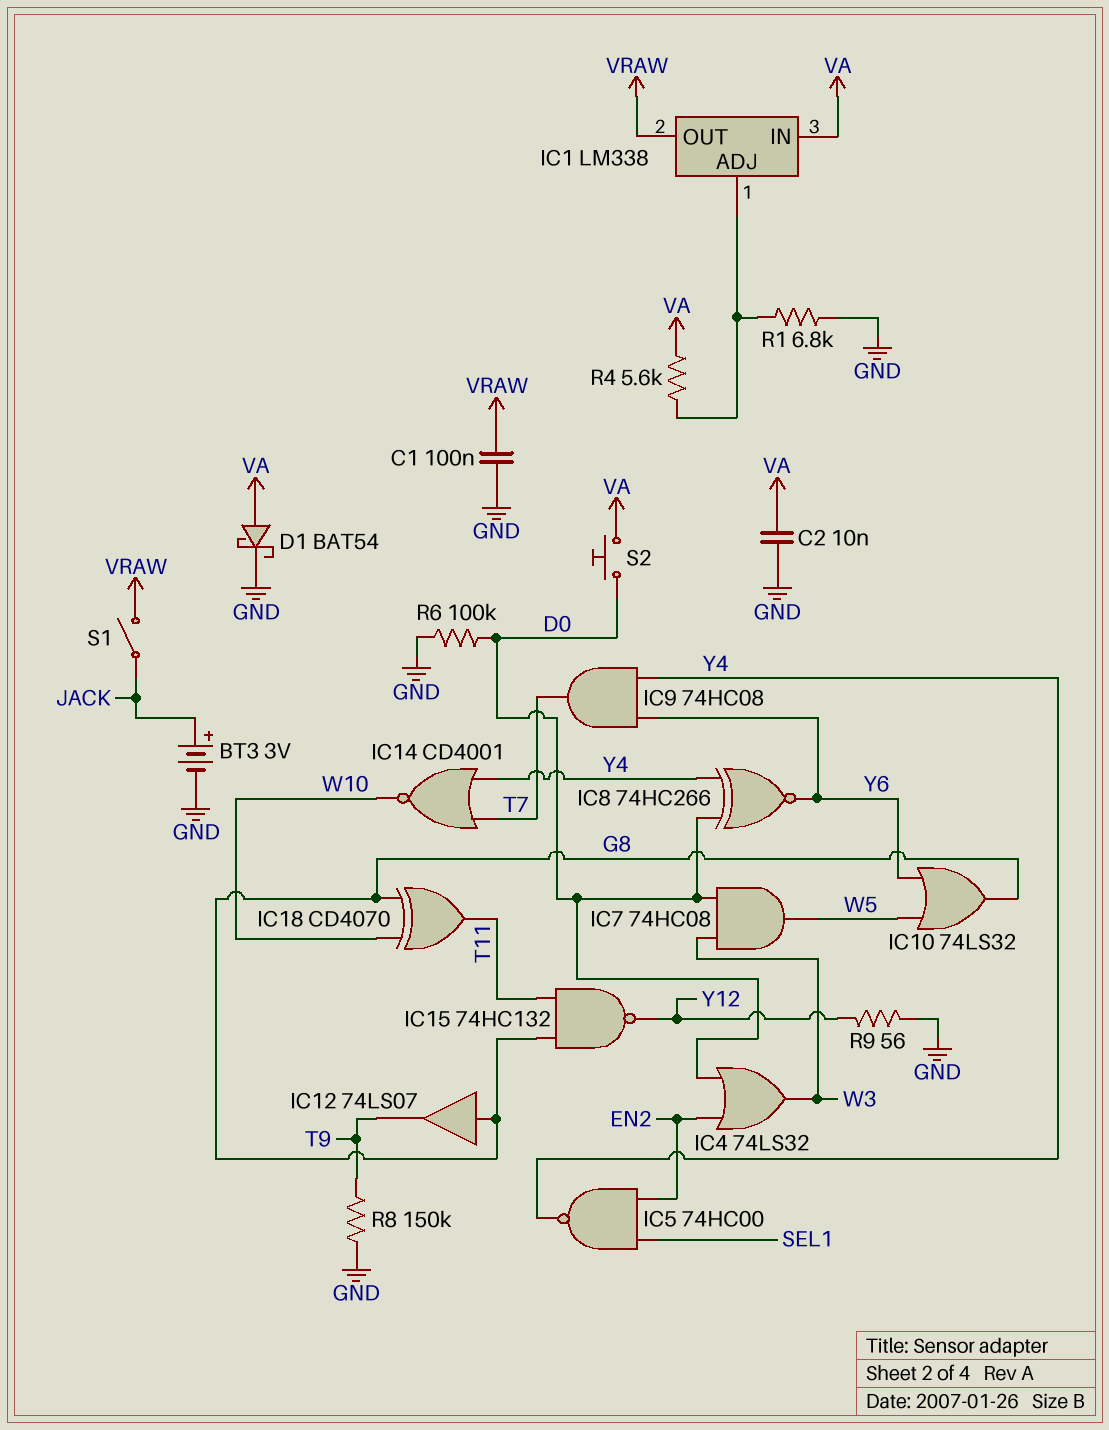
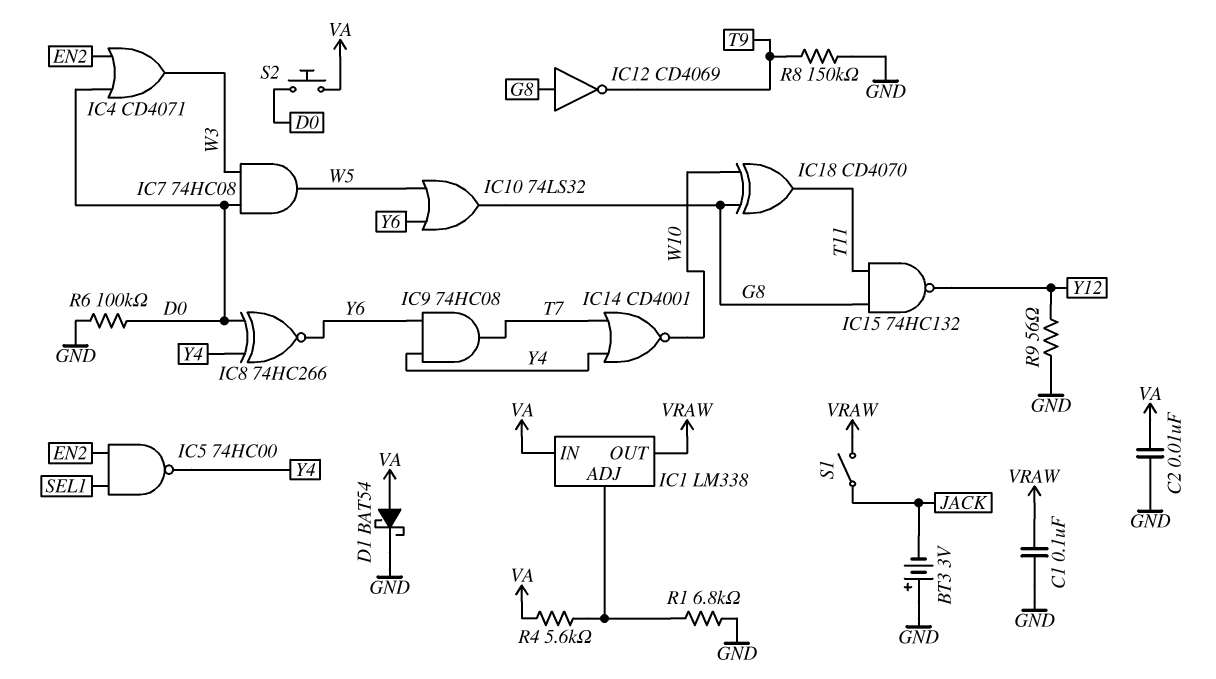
BT3: 3V (plus JACK, minus GND) -> 3V (plus GND, minus JACK)
IC4: OR 74LS32 (in D0, in EN2, out W3) -> OR CD4071 (in D0, in EN2, out W3)
IC12: buffer 74LS07 (in G8, out T9) -> NOT CD4069 (in G8, out T9)

